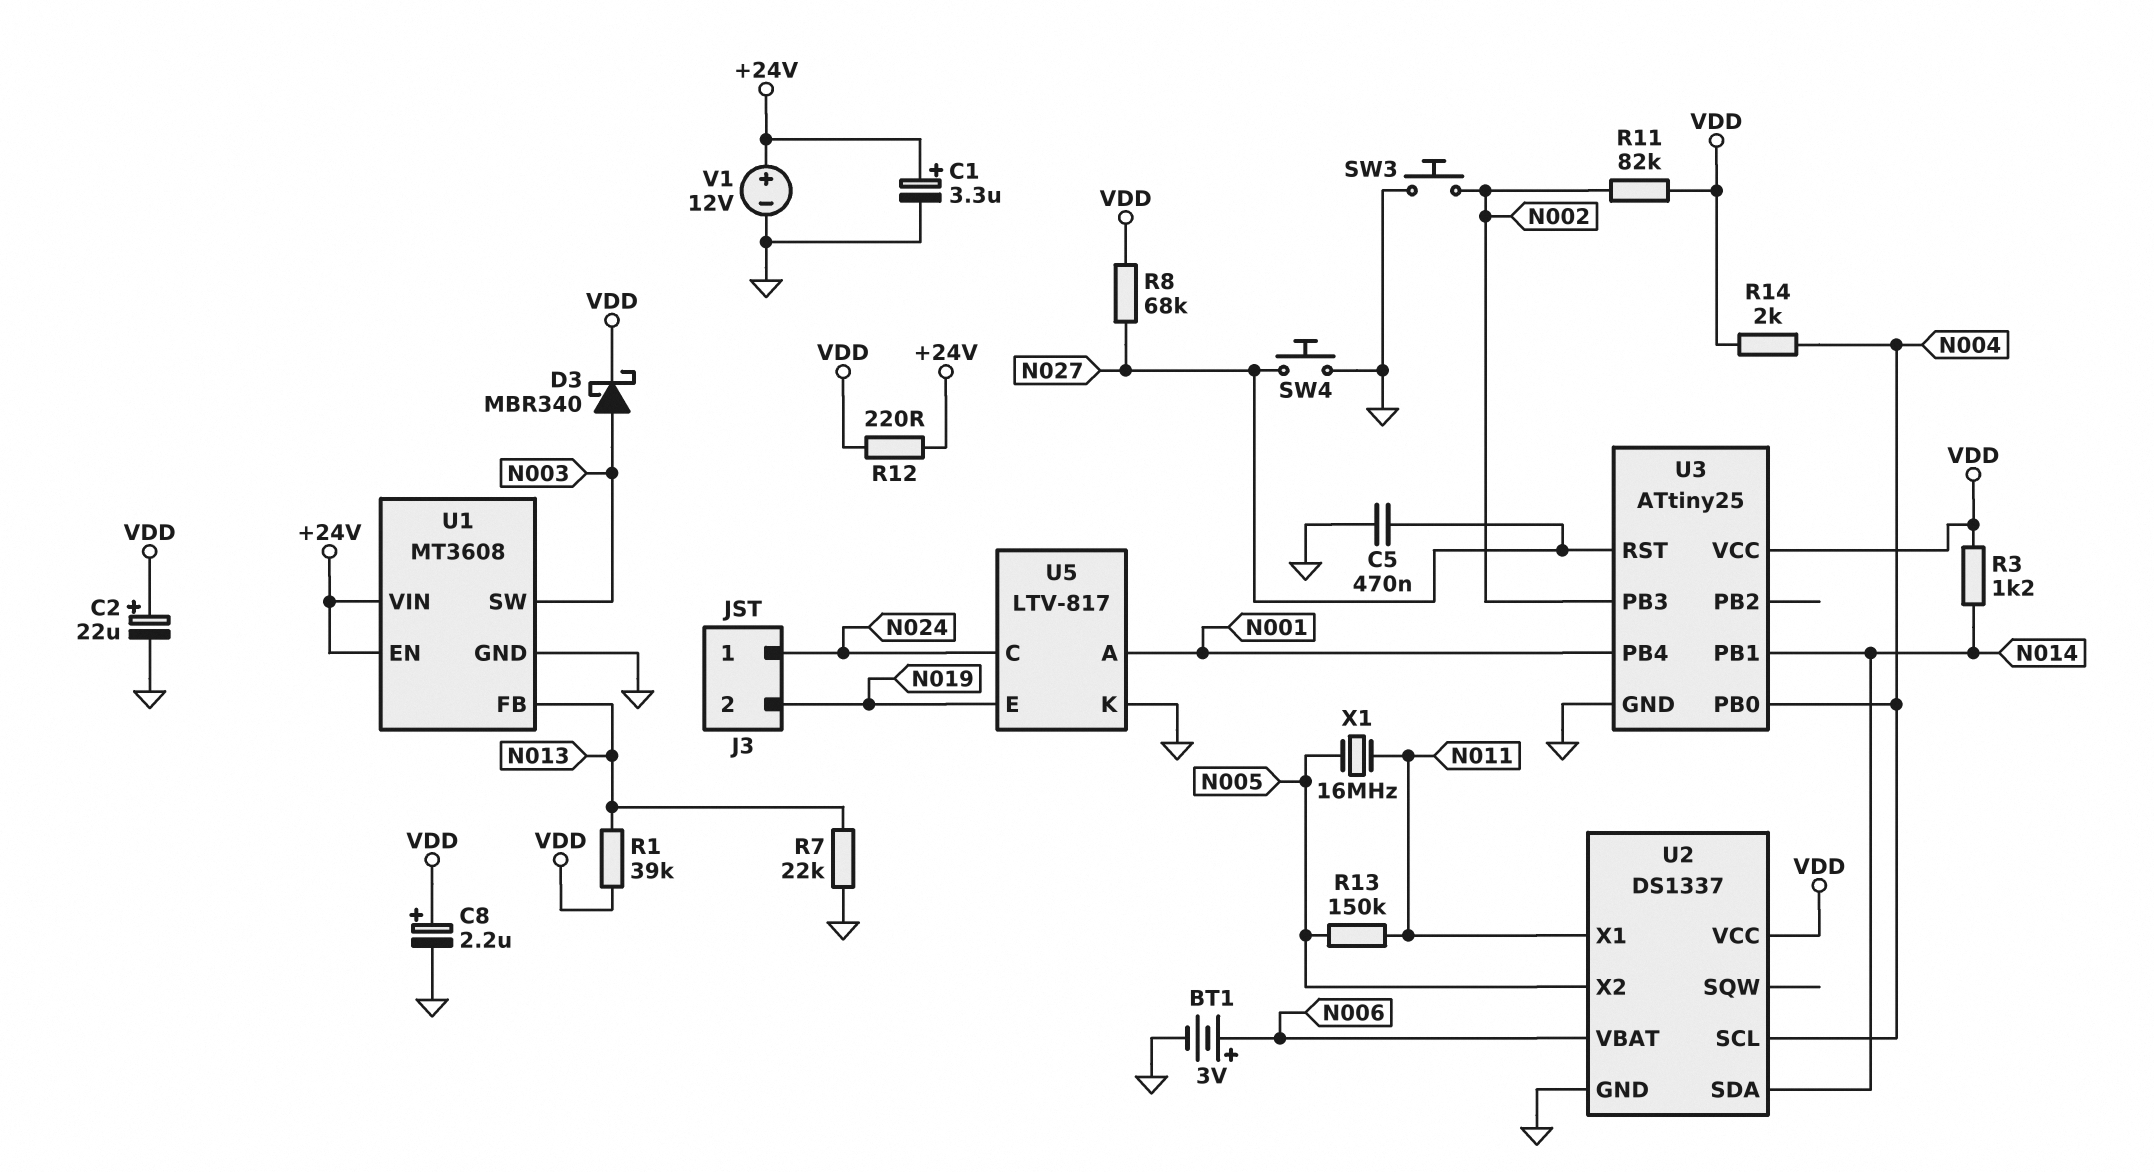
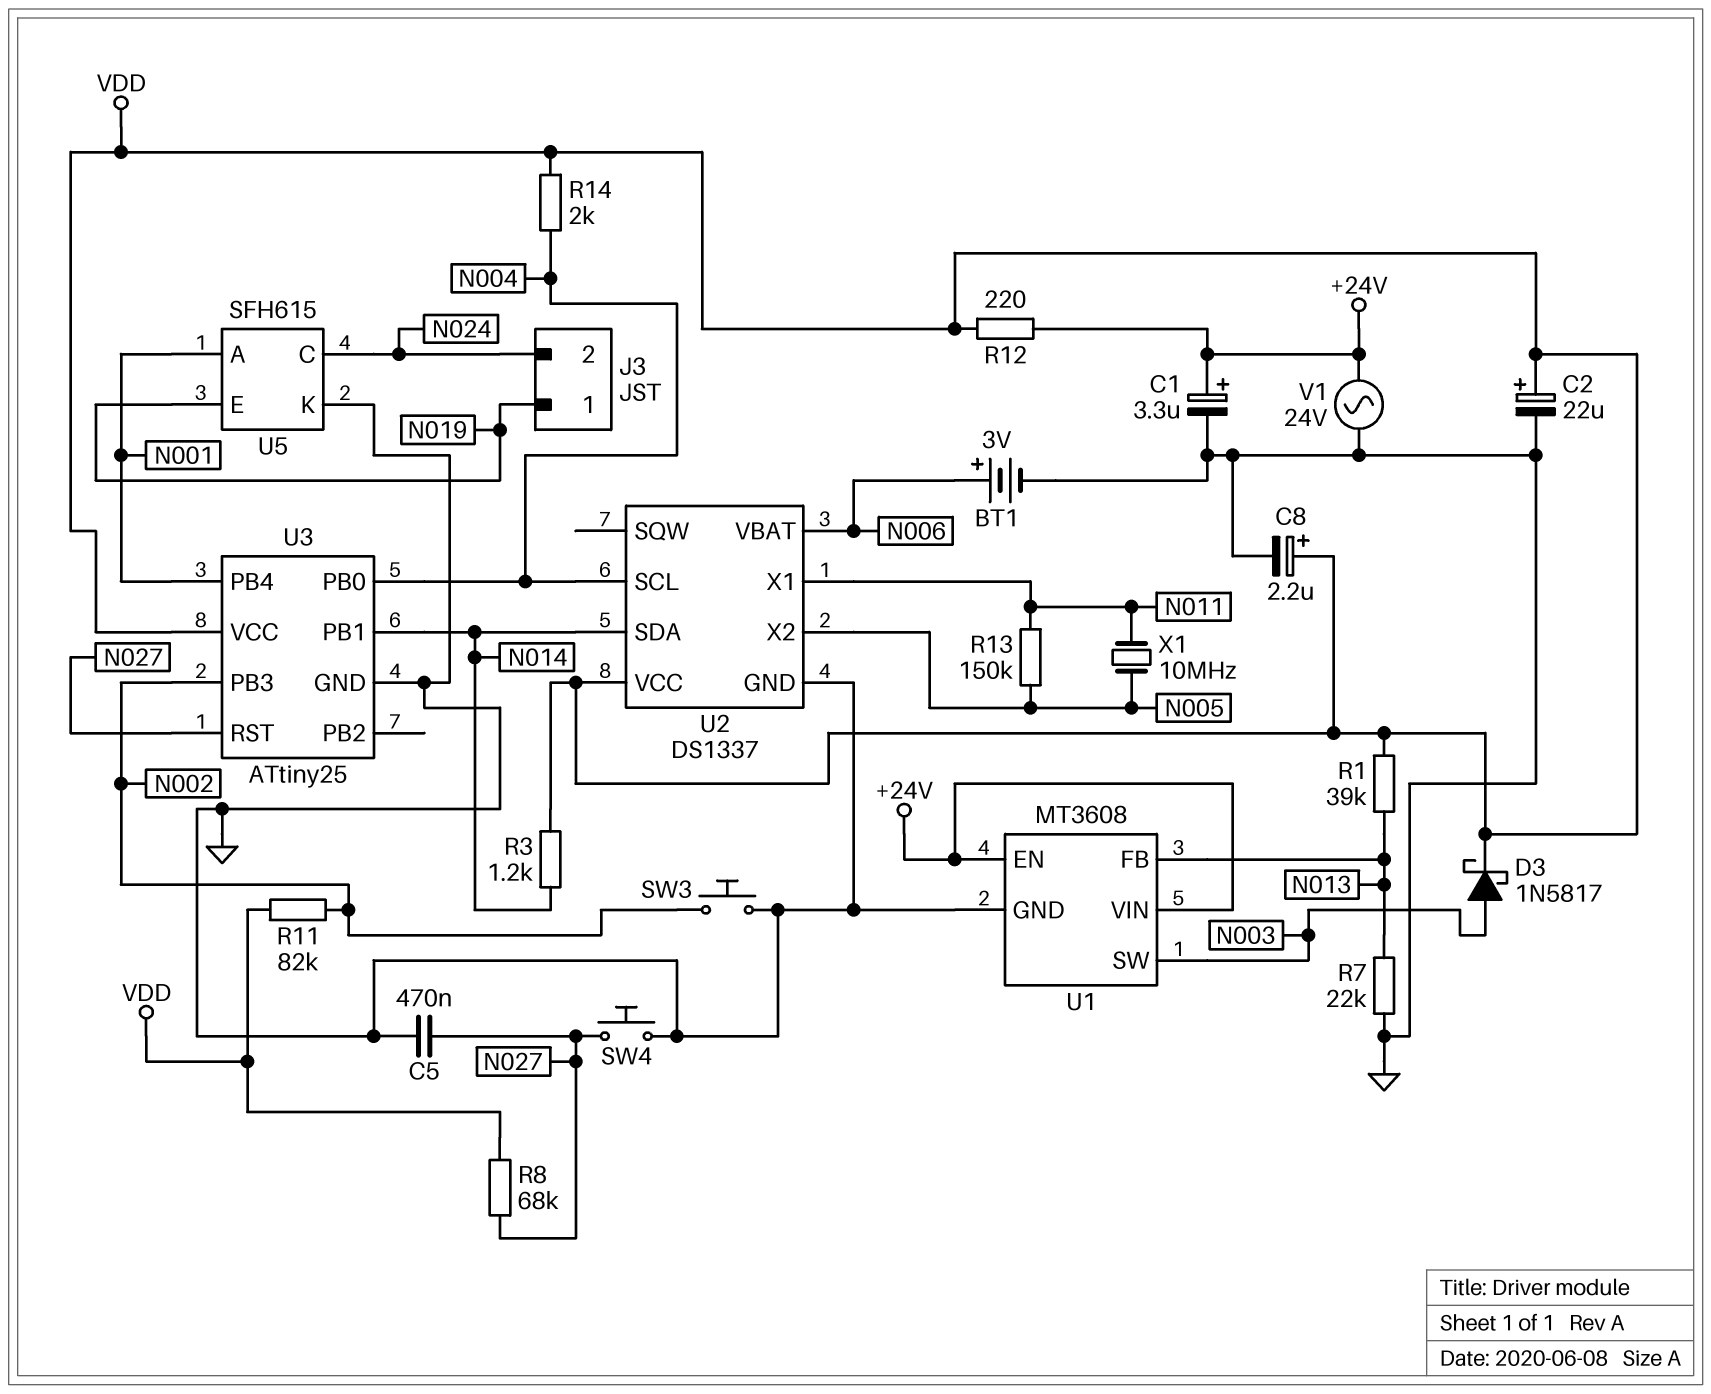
D3: schottky MBR340 (A N003, K VDD) -> schottky 1N5817 (A N003, K VDD)
J3 pin 1: N024 -> N019
J3 pin 2: N019 -> N024
U5: LTV-817 -> SFH615
V1: 12V (plus +24V, minus GND) -> AC 24V (+24V, GND)
X1: 16MHz (N005, N011) -> 10MHz (N005, N011)

